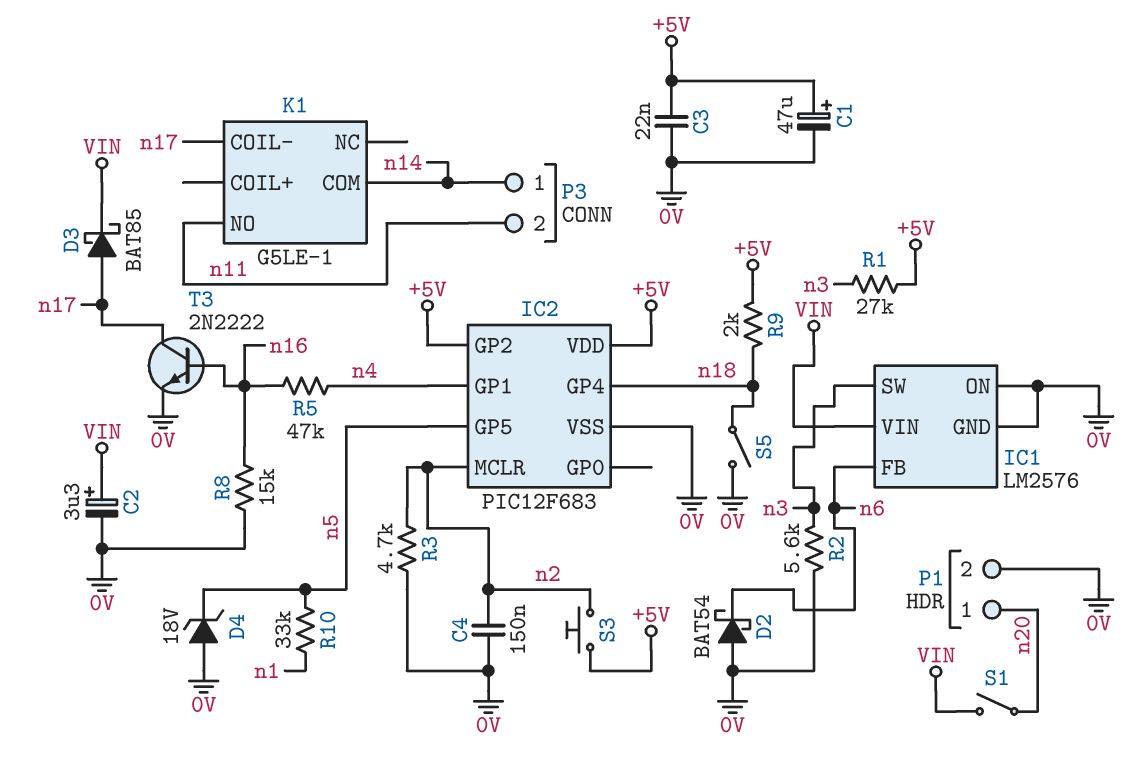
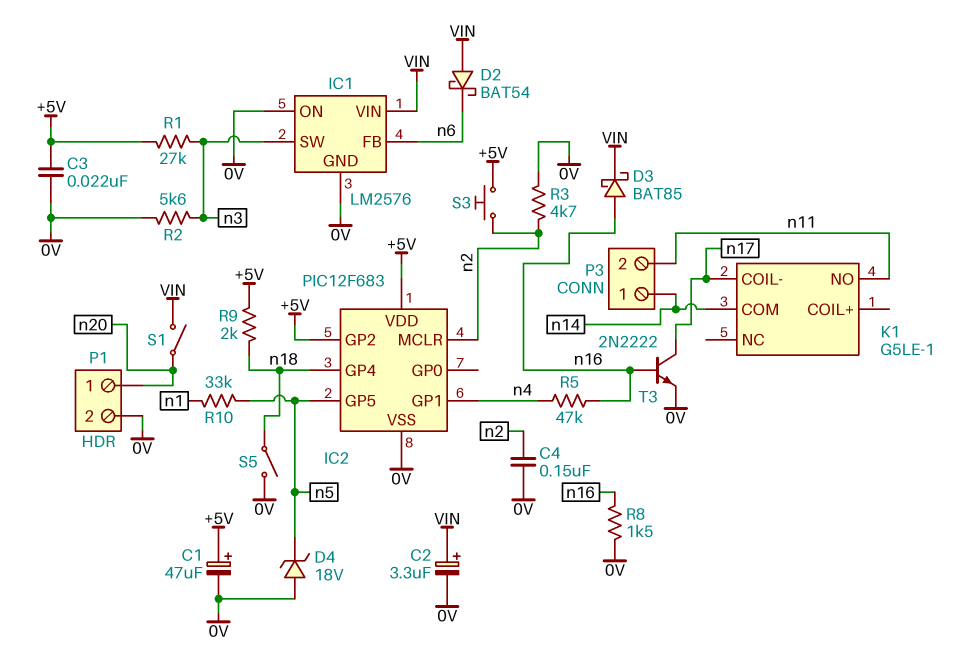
D2: schottky BAT54 (A 0V, K n6) -> schottky BAT54 (A VIN, K n6)
D3: schottky BAT85 (A n17, K VIN) -> schottky BAT85 (A n16, K VIN)
R8: 15k (0V, n16) -> 1.5k (0V, n16)

